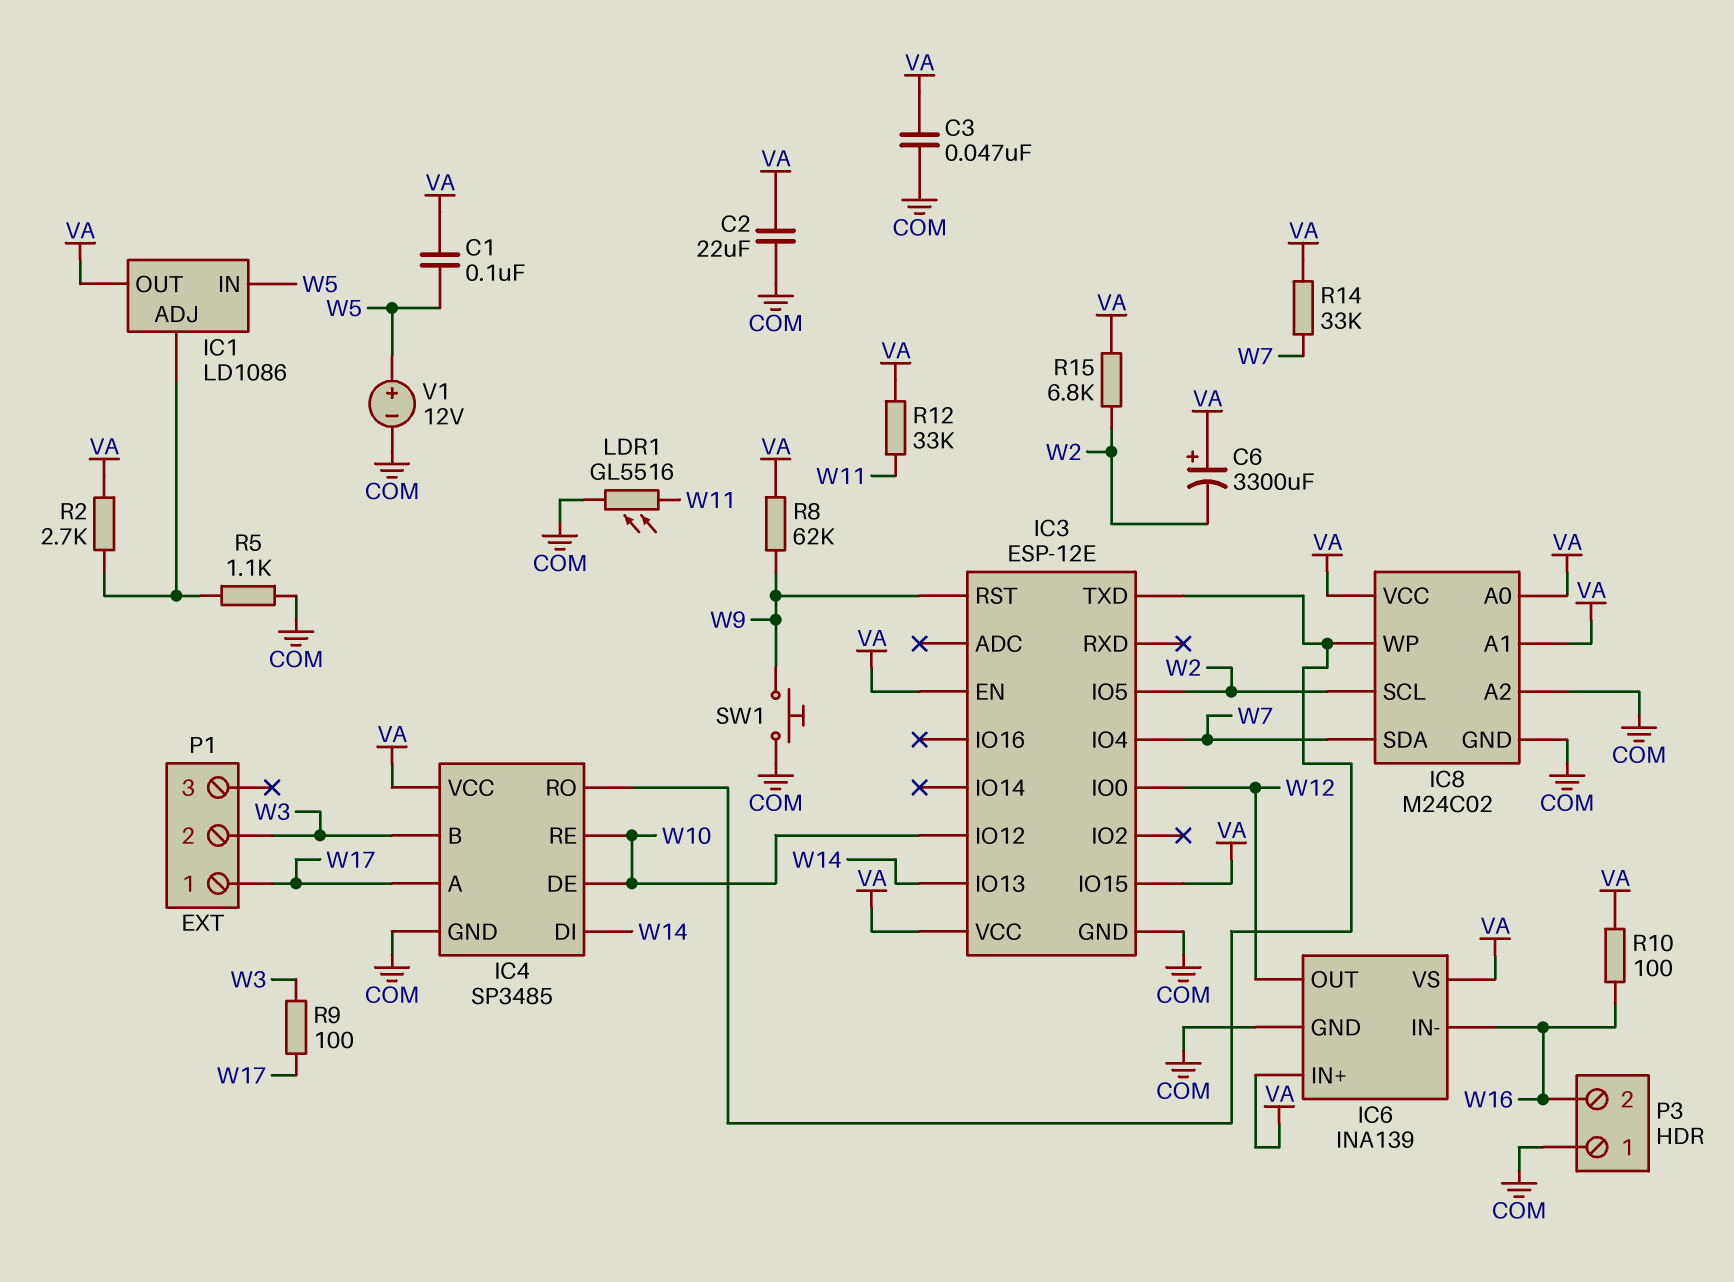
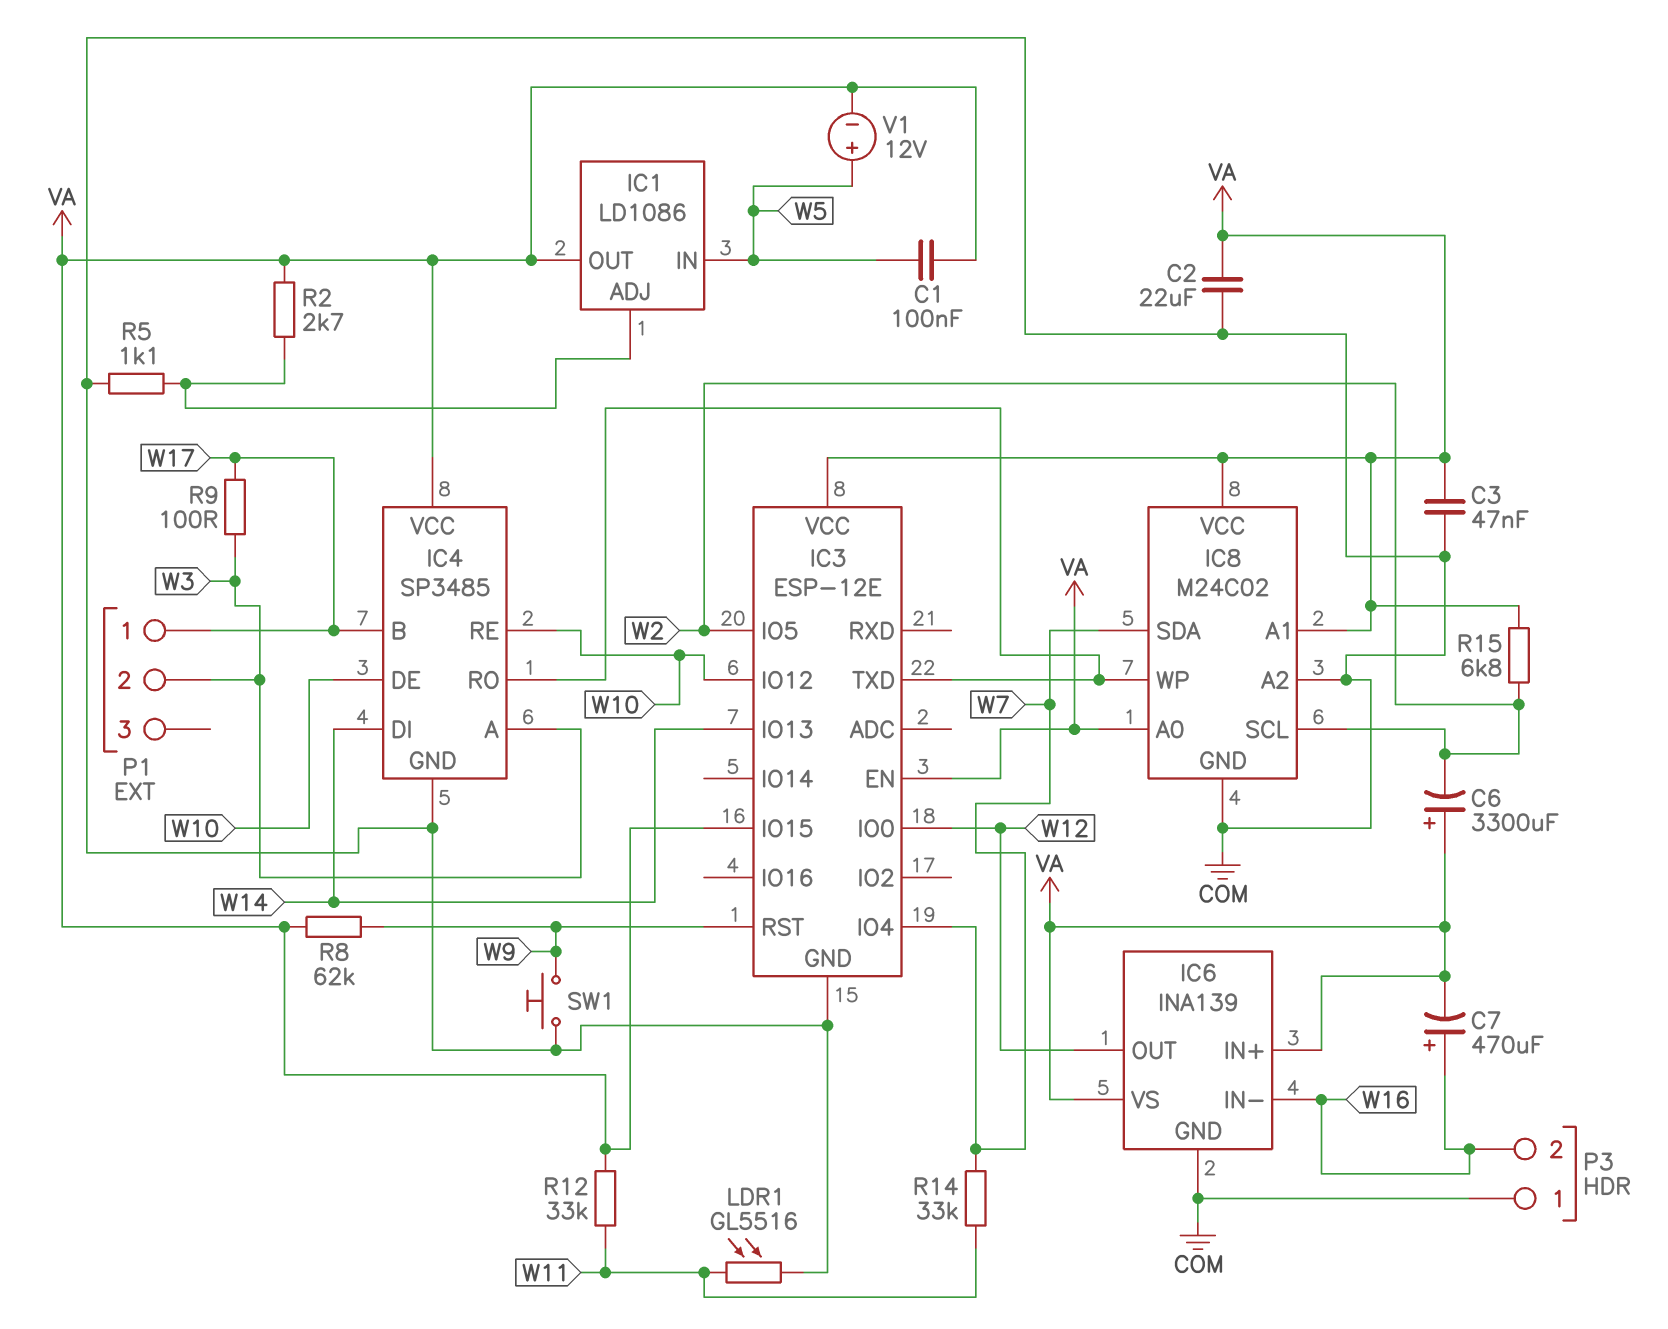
C7: none -> 470uF (plus W16, minus VA)
IC4 pin A: W17 -> W3
IC4 pin B: W3 -> W17
R10: 100 (VA, W16) -> none
R14: 33k (VA, W7) -> 33k (W7, W11)
V1: 12V (plus W5, minus COM) -> 12V (plus W5, minus VA)

